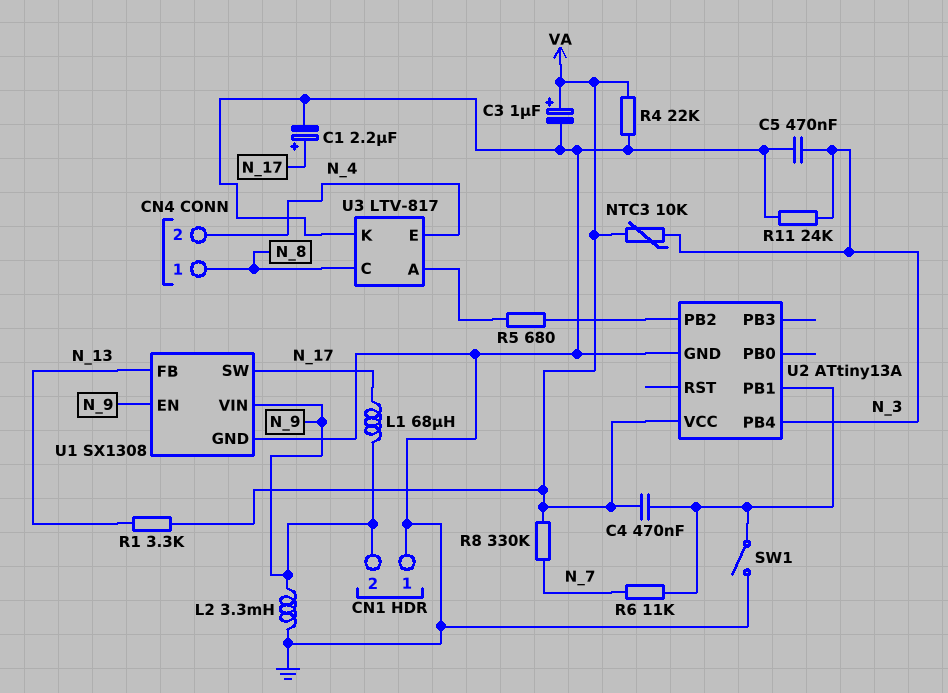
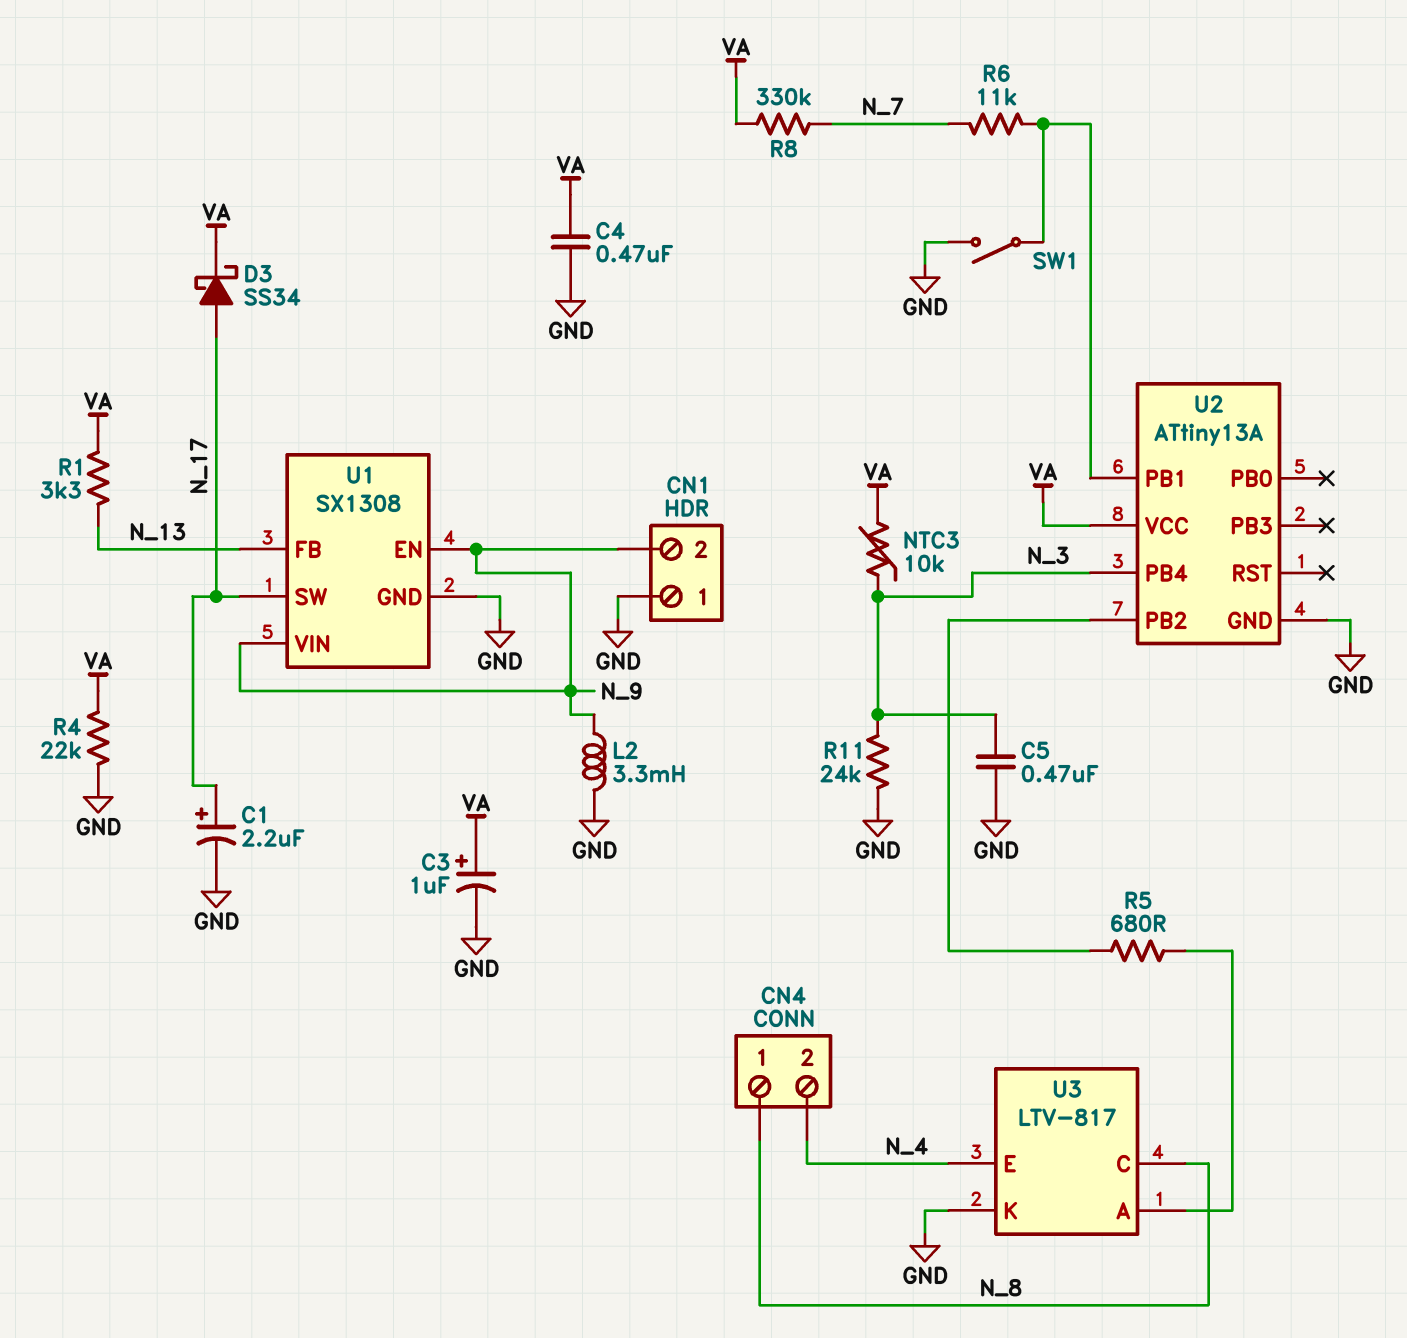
C4: 470nF (U2/PB1, VA) -> 470nF (GND, VA)
D3: none -> schottky SS34 (A N_17, K VA)
L1: 68uH (N_9, N_17) -> none

